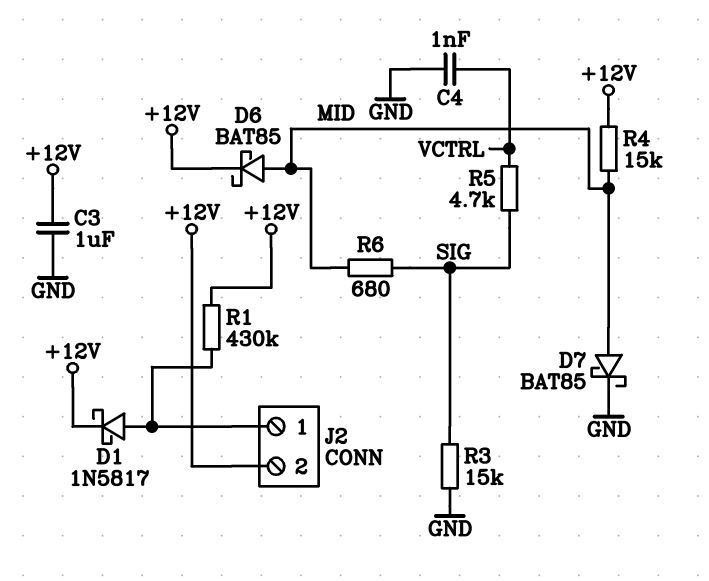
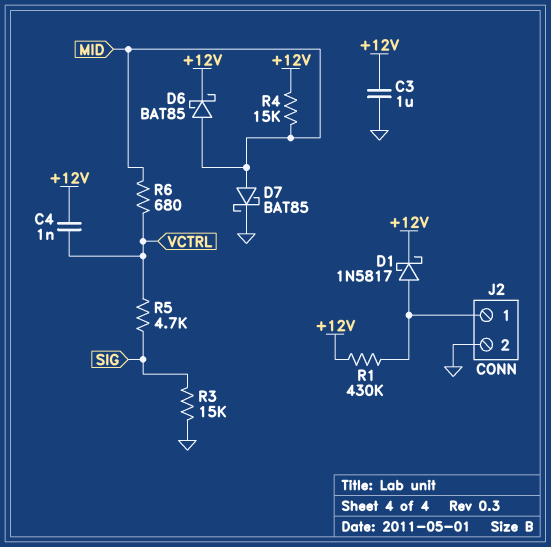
C4: 1nF (GND, VCTRL) -> 1nF (+12V, VCTRL)
J2 pin 2: +12V -> GND
R6: 680 (MID, SIG) -> 680 (MID, VCTRL)

